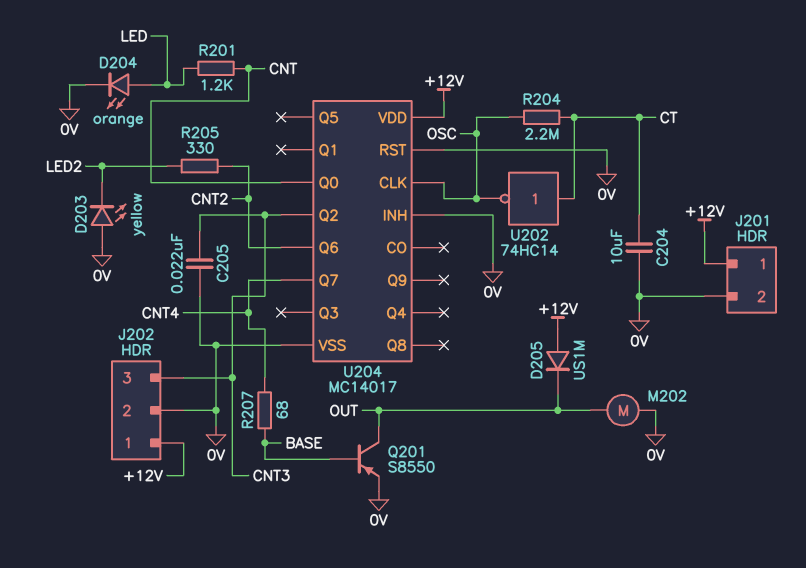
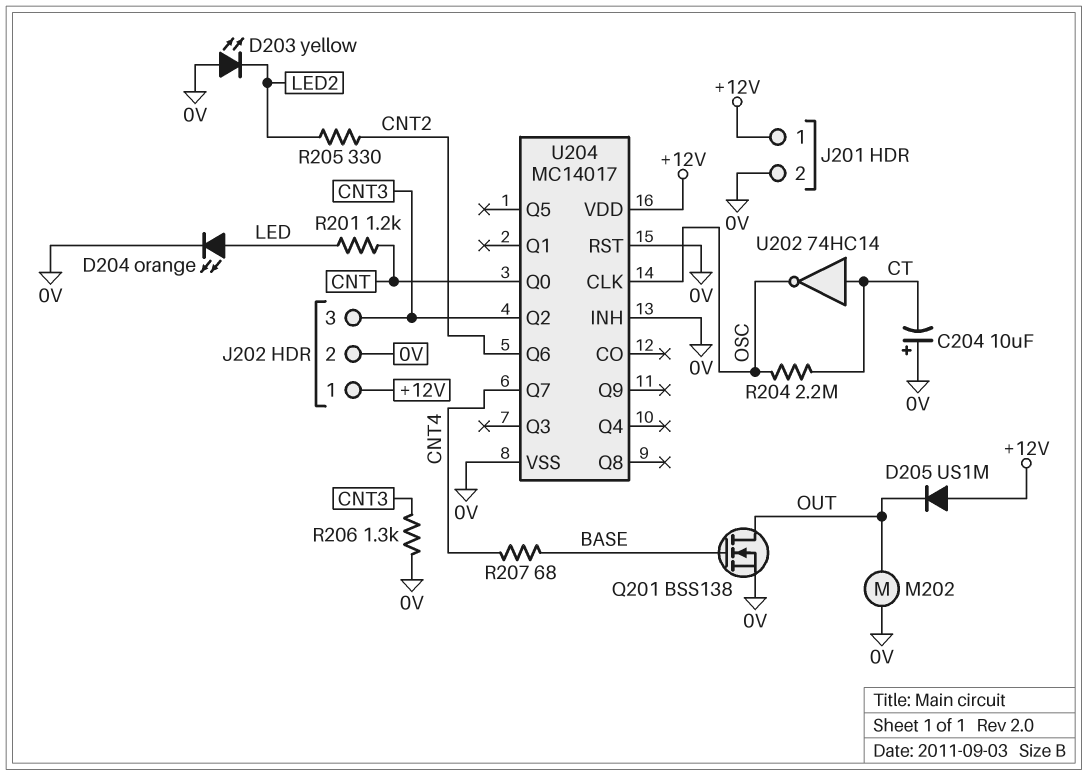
C204: 10uF (0V, CT) -> 10uF (plus 0V, minus CT)
C205: 22nF (0V, CNT3) -> none
Q201: PNP S8550 (B BASE, C OUT, E 0V) -> NMOS BSS138 (G BASE, D OUT, S 0V)
R206: none -> 1.3k (0V, CNT3)

